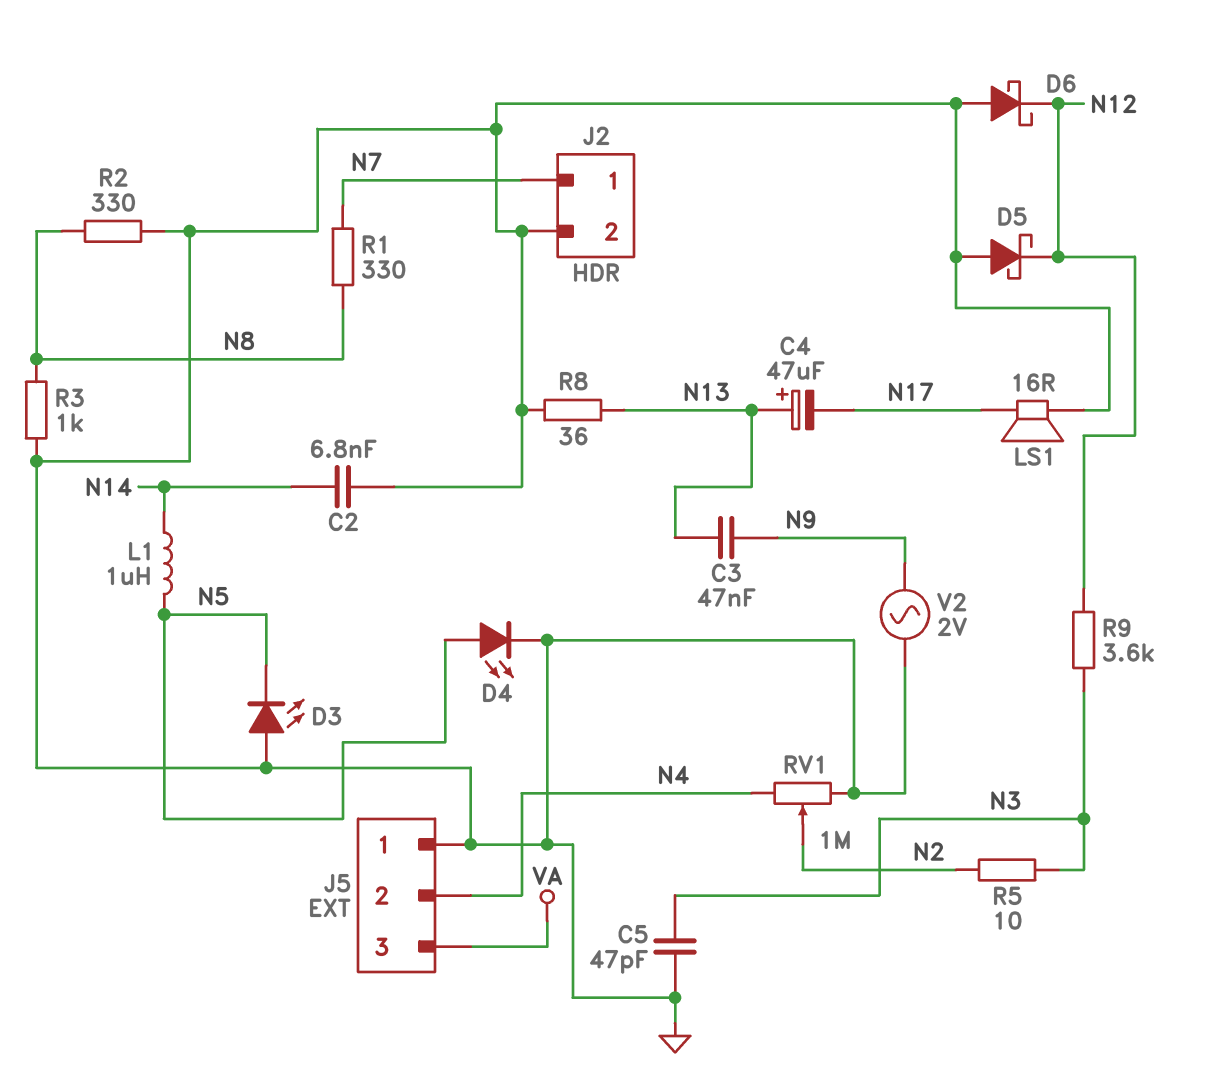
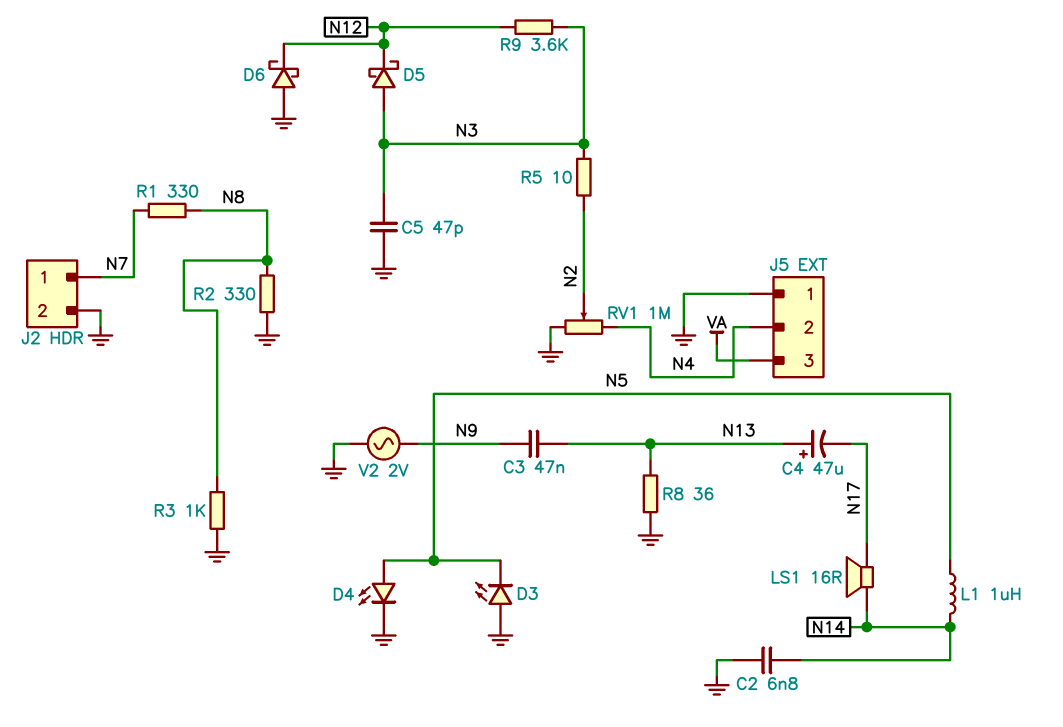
D5: schottky (A GND, K N12) -> schottky (A N3, K N12)
LS1: speaker 16R (GND, N17) -> speaker 16R (N14, N17)

